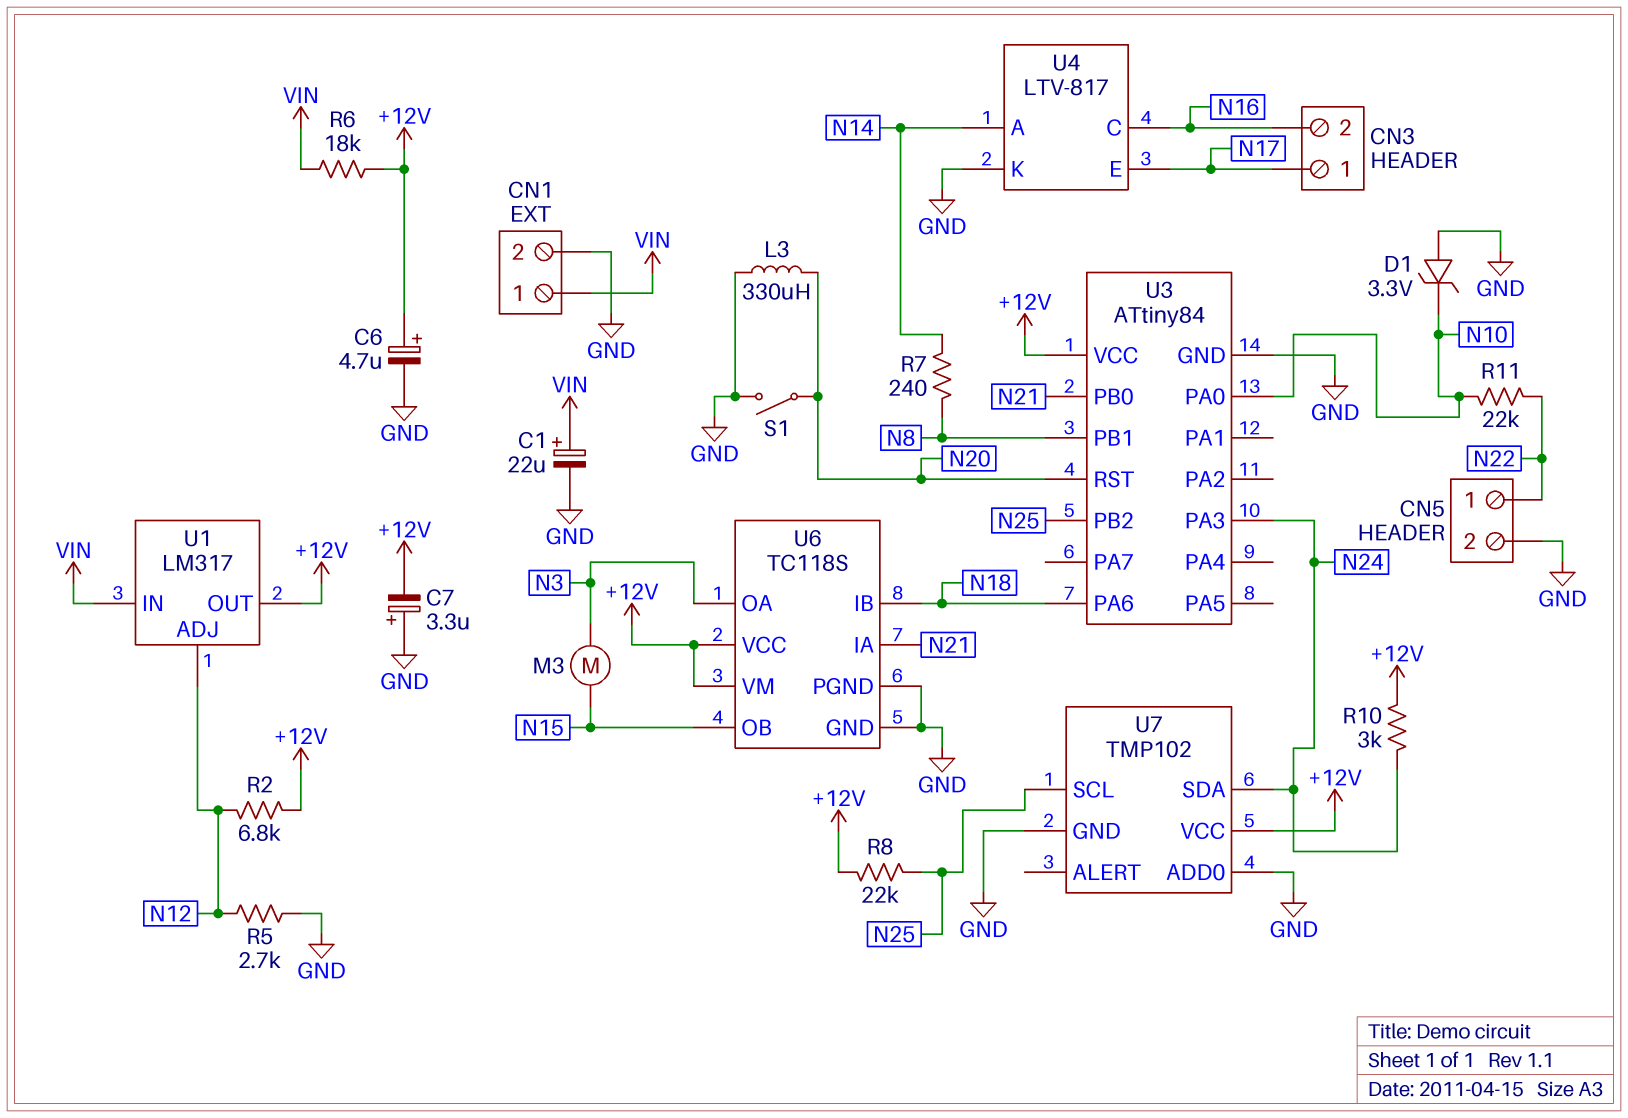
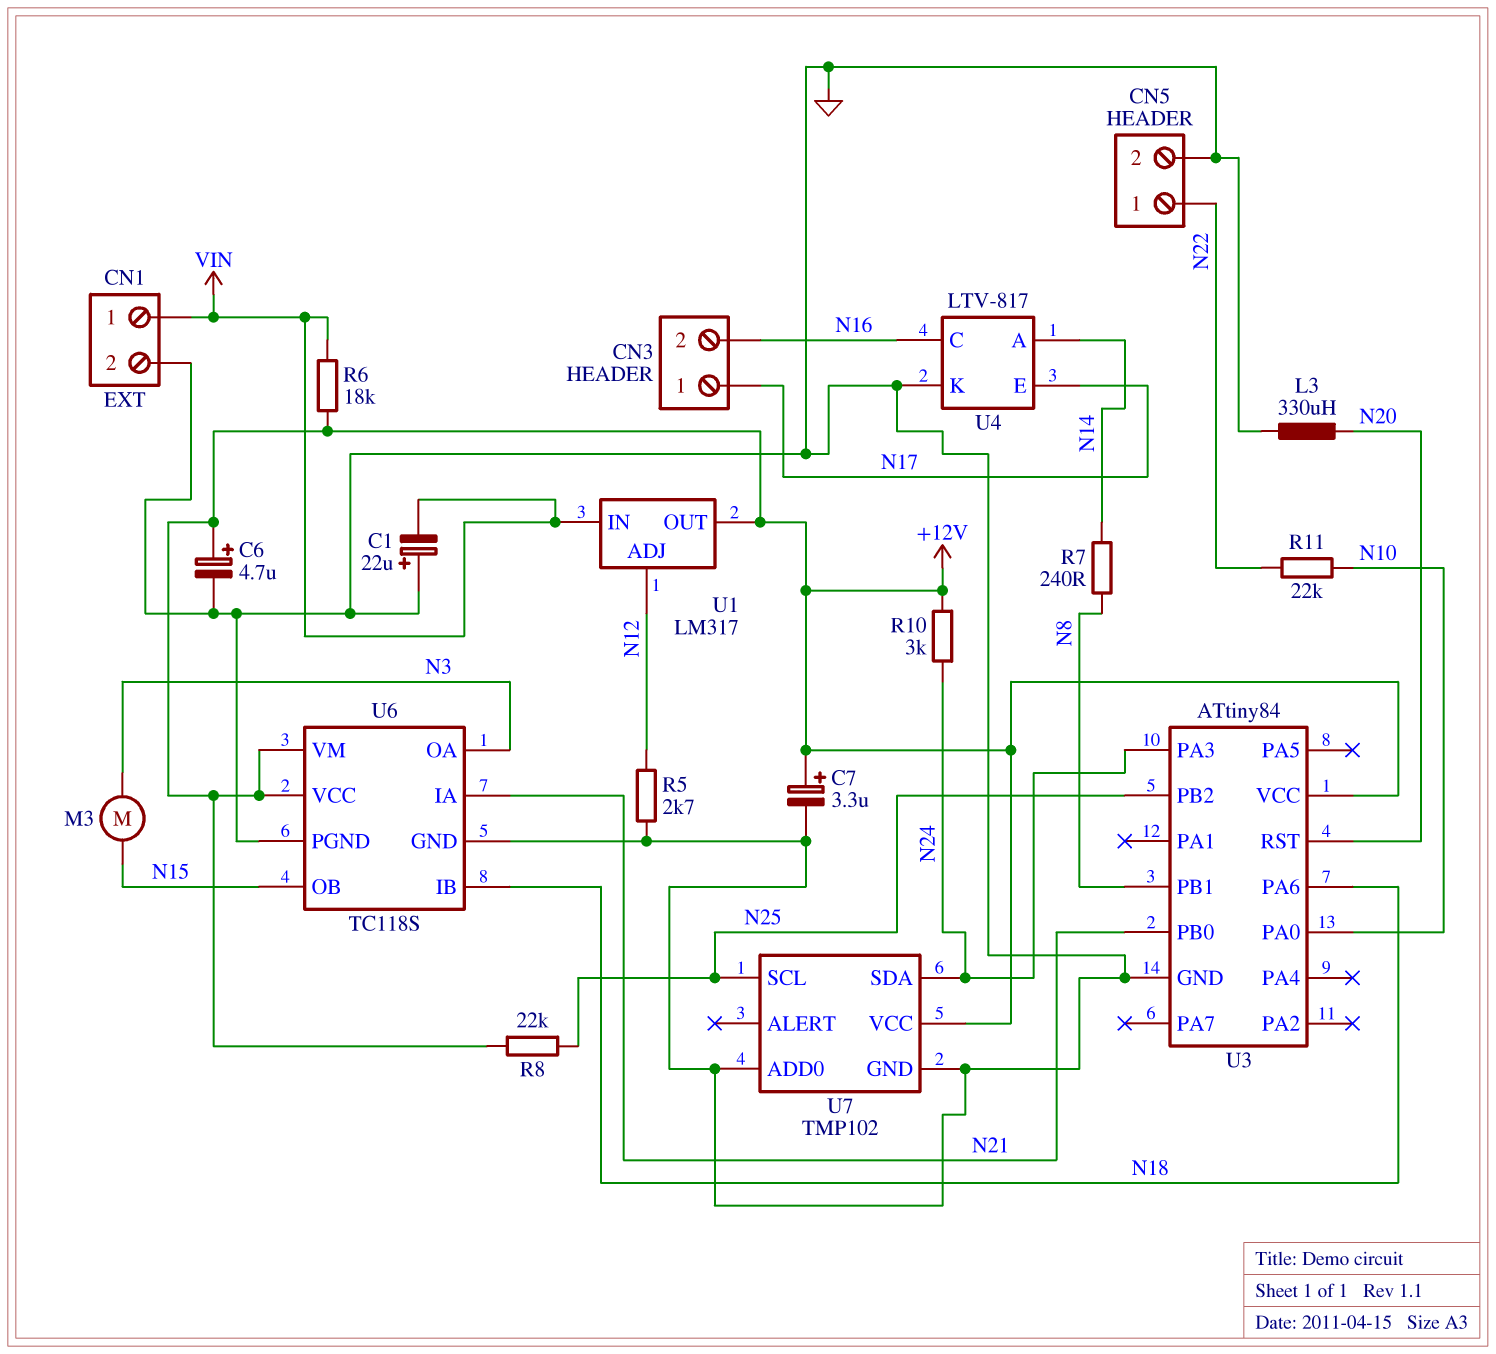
C1: 22uF (plus VIN, minus GND) -> 22uF (plus GND, minus VIN)
C7: 3.3uF (plus GND, minus +12V) -> 3.3uF (plus +12V, minus GND)
D1: zener 3.3V (A GND, K N10) -> none
R2: 6.8k (+12V, N12) -> none
S1: switch (GND, N20) -> none

